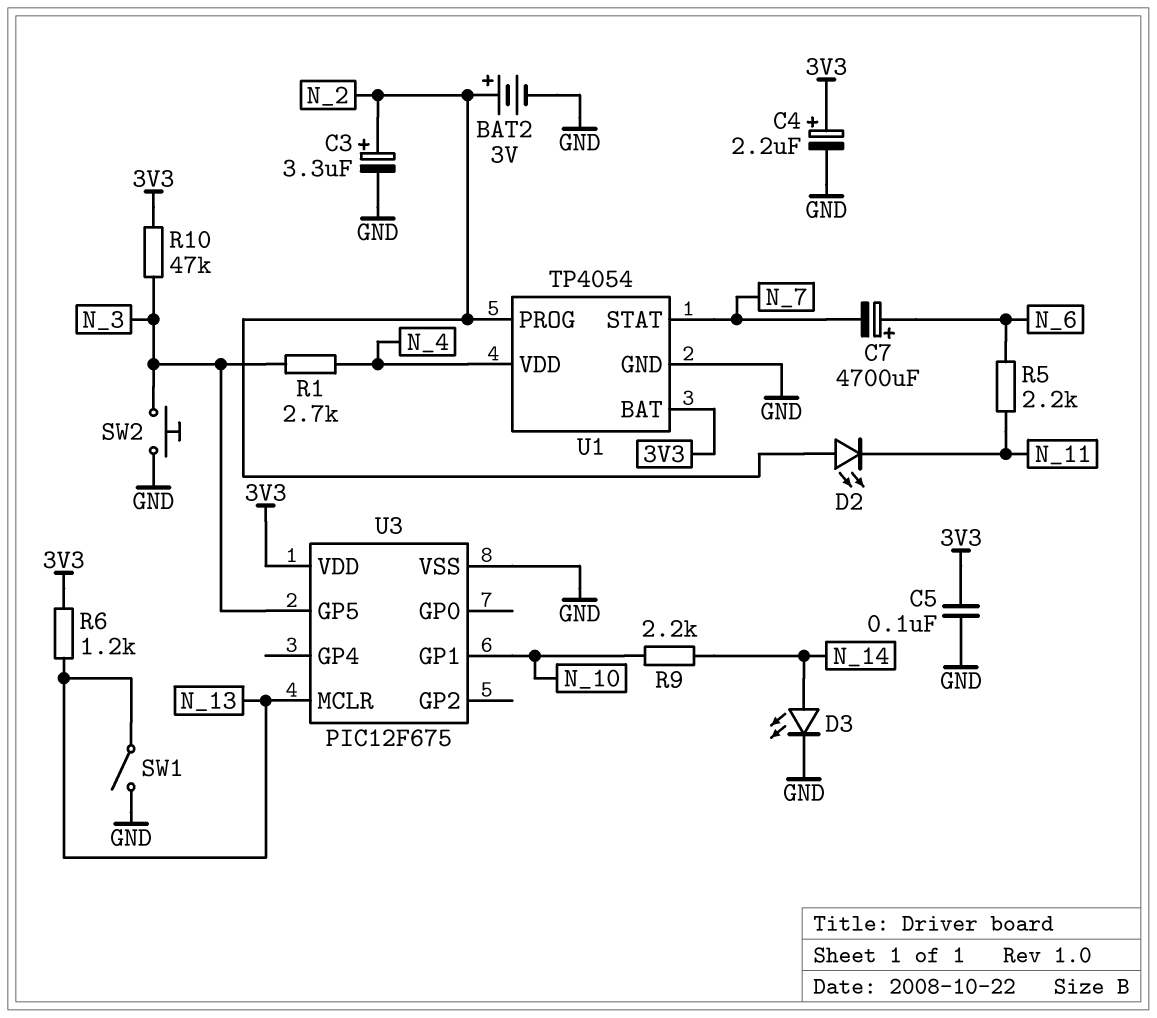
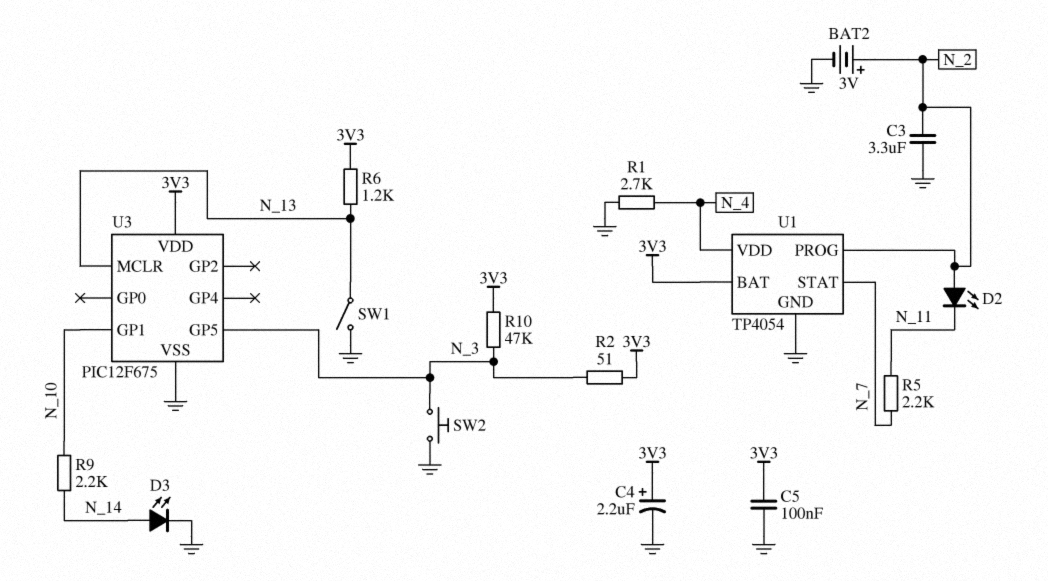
C3: 3.3uF (plus N_2, minus GND) -> 3.3uF (GND, N_2)
C7: 4700uF (plus N_6, minus N_7) -> none
R1: 2.7k (N_3, N_4) -> 2.7k (GND, N_4)
R2: none -> 51 (3V3, N_3)
R5: 2.2k (N_6, N_11) -> 2.2k (N_7, N_11)

